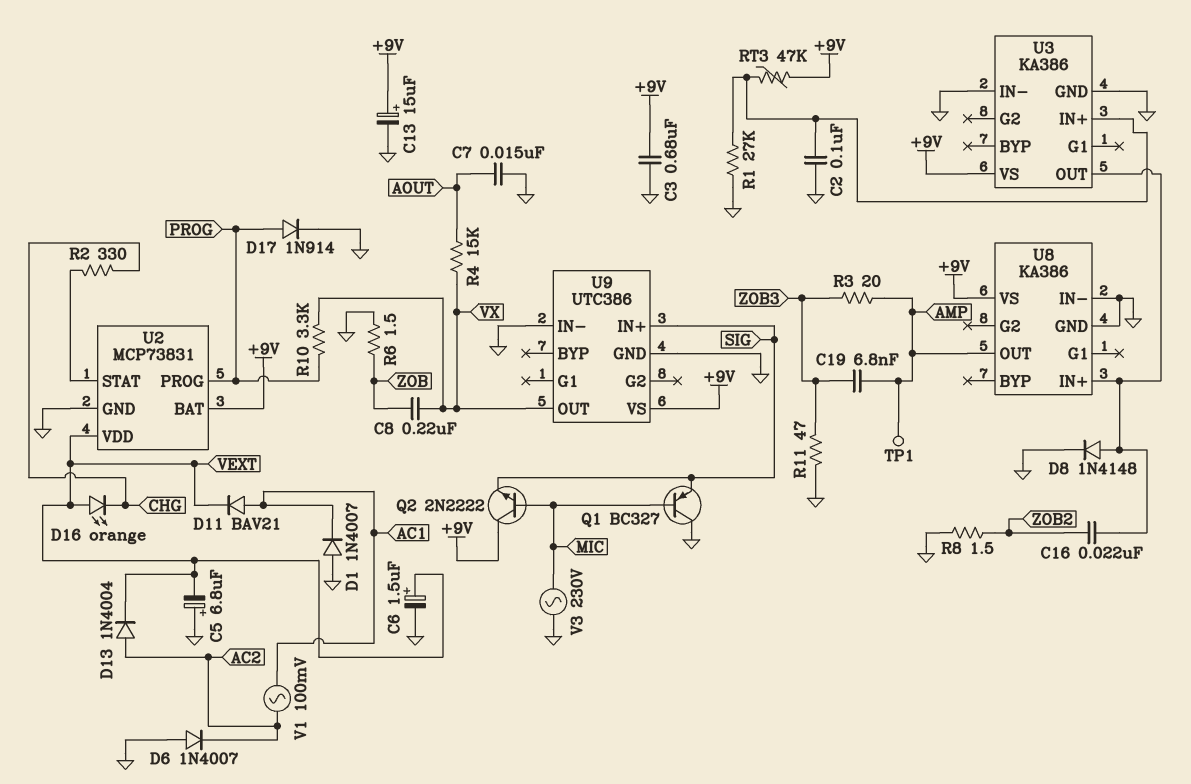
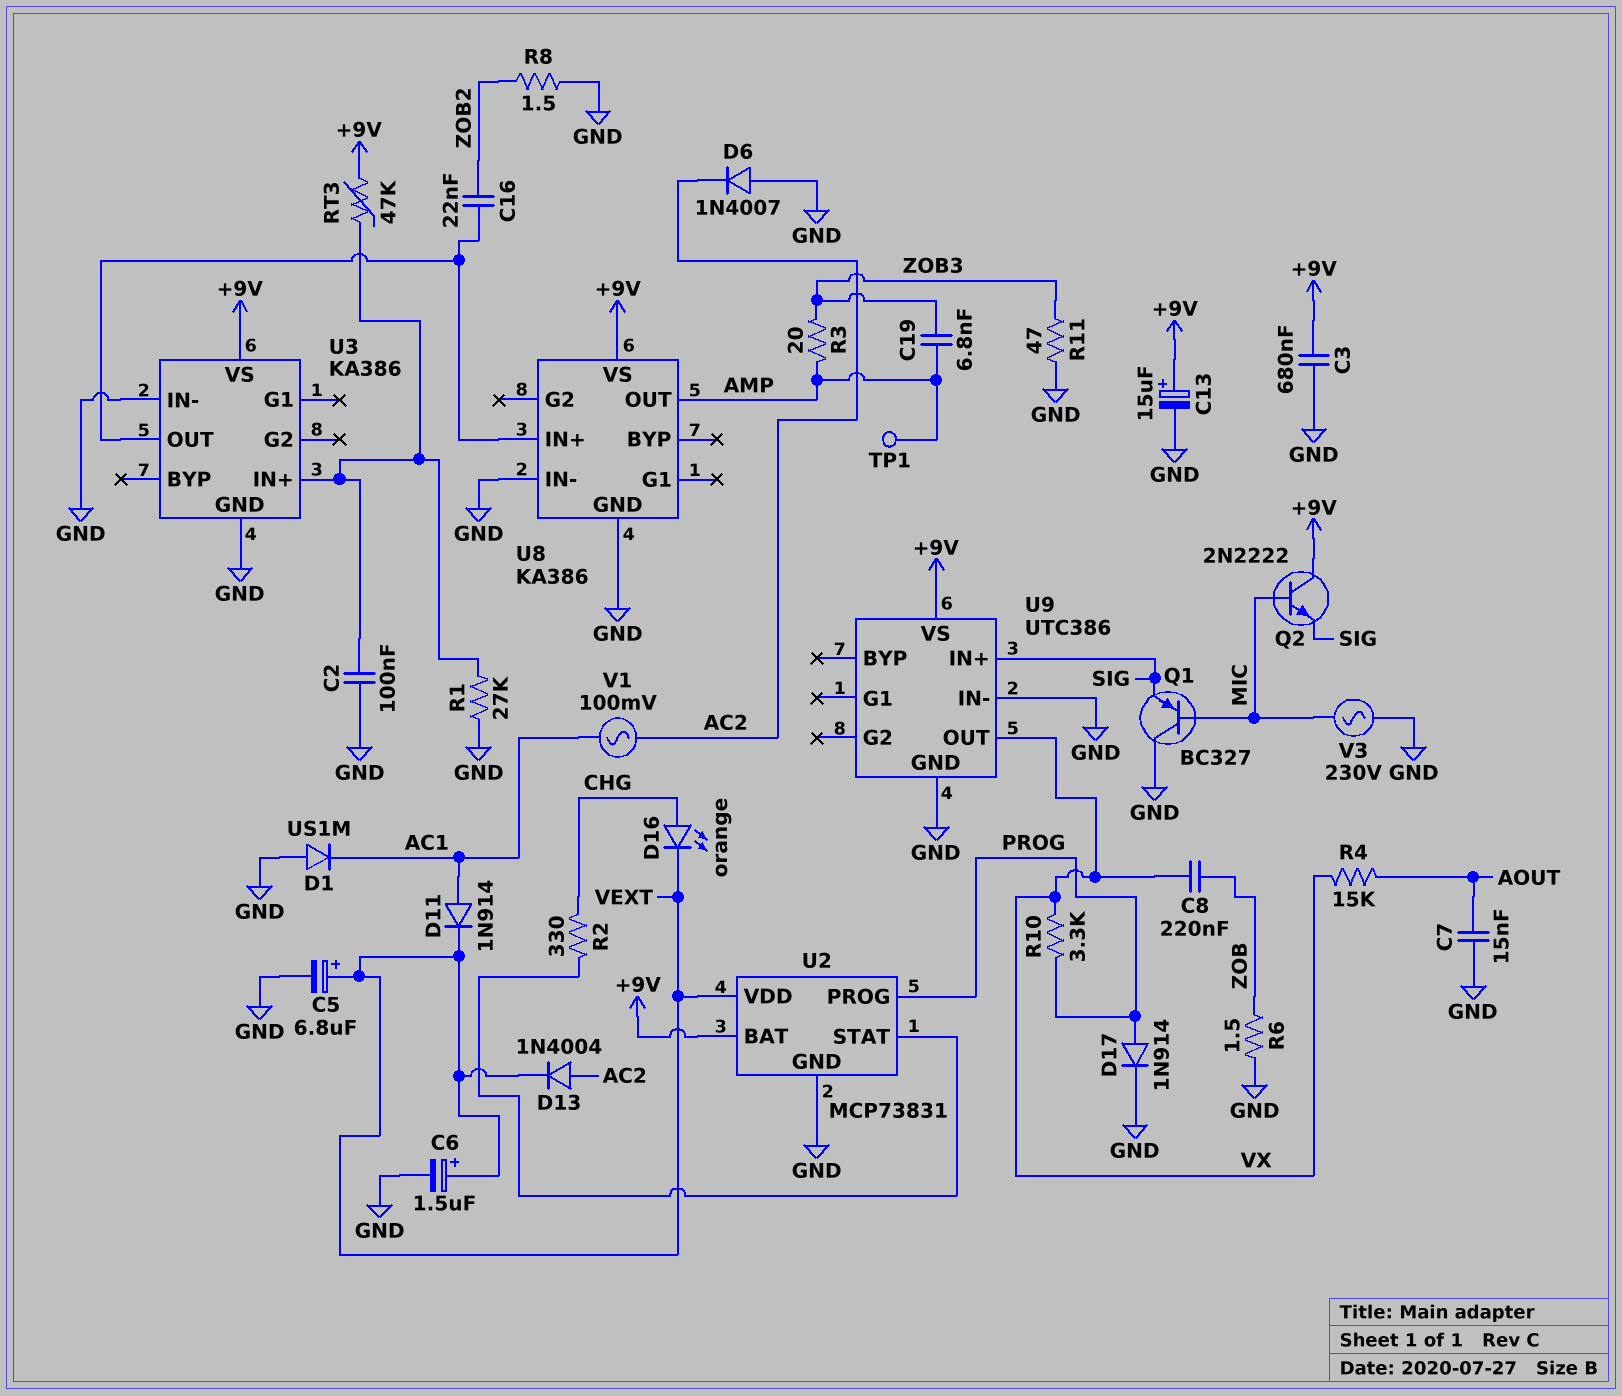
C5: 6.8uF (plus GND, minus VEXT) -> 6.8uF (plus VEXT, minus GND)
D1: diode 1N4007 (A GND, K AC1) -> diode US1M (A GND, K AC1)
D8: diode 1N4148 (A U3/OUT, K GND) -> none
D11: diode BAV21 (A AC1, K VEXT) -> diode 1N914 (A AC1, K VEXT)
D16: LED orange (A VEXT, K CHG) -> LED orange (A CHG, K VEXT)

